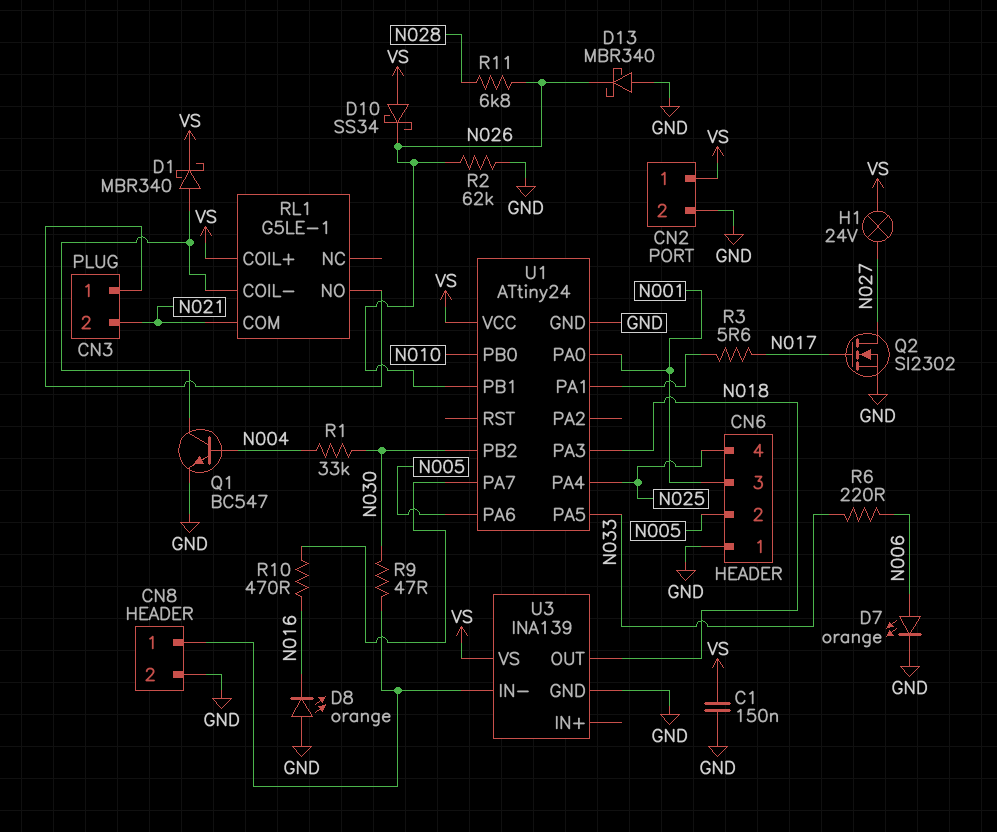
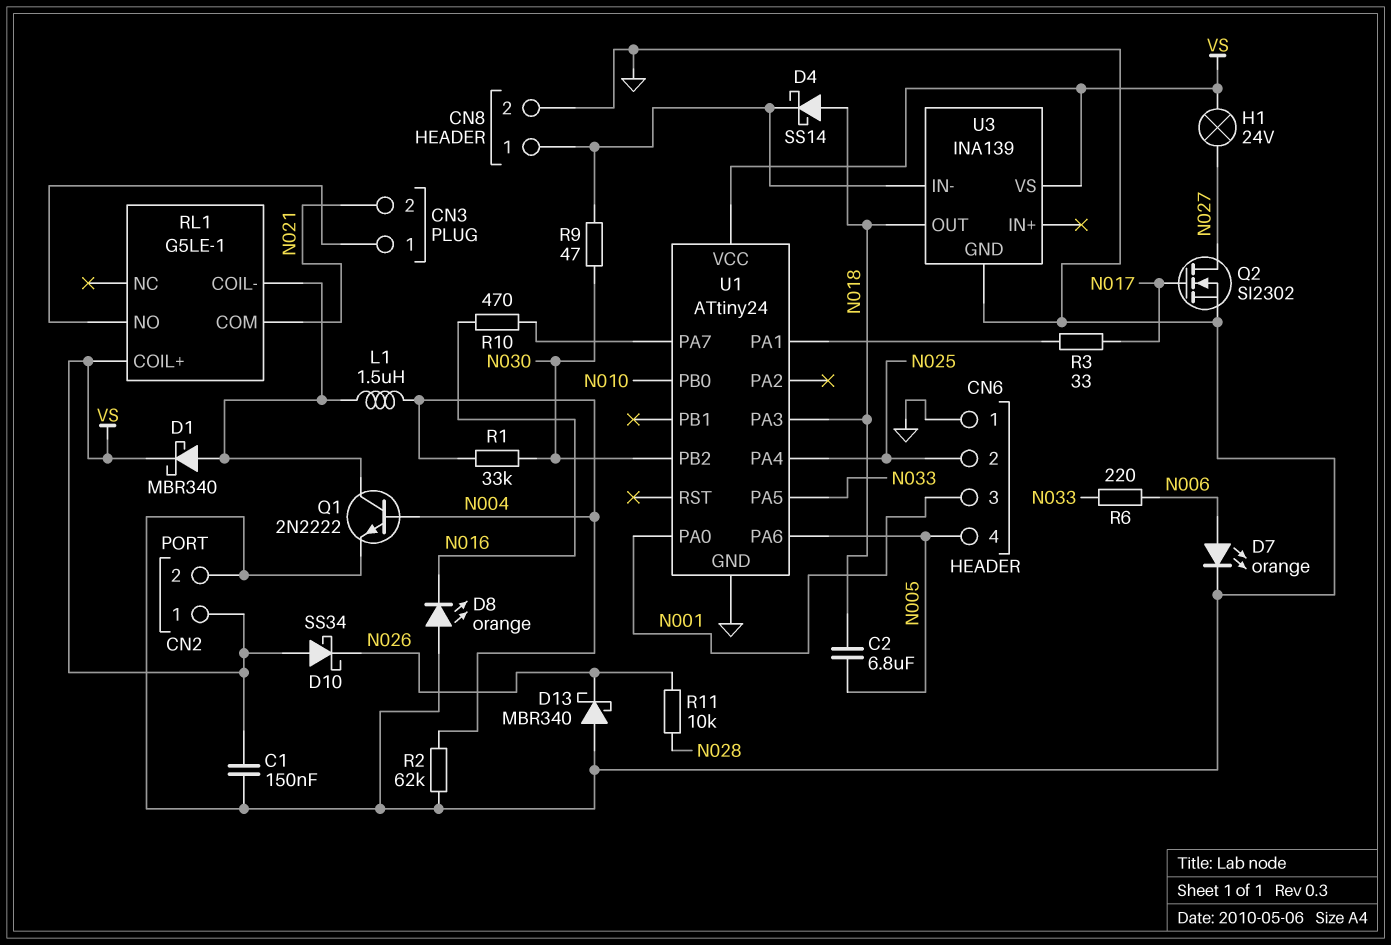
C2: none -> 6.8uF (N005, N018)
CN6 pin 2: N005 -> N025
CN6 pin 4: N025 -> N005
D4: none -> schottky SS14 (A N018, K CN8/1)
L1: none -> 1.5uH (N004, RL1/COIL-)
Q1: NPN BC547 (B N004, C RL1/COIL-, E GND) -> NPN 2N2222 (B N004, C RL1/COIL-, E GND)
R2: 62k (GND, N026) -> 62k (GND, N004)
R3: 5.6 (N017, U1/PA1) -> 33 (N017, U1/PA1)
R11: 6.8k (N026, N028) -> 10k (N026, N028)
U1 pin PB1: N026 -> none

